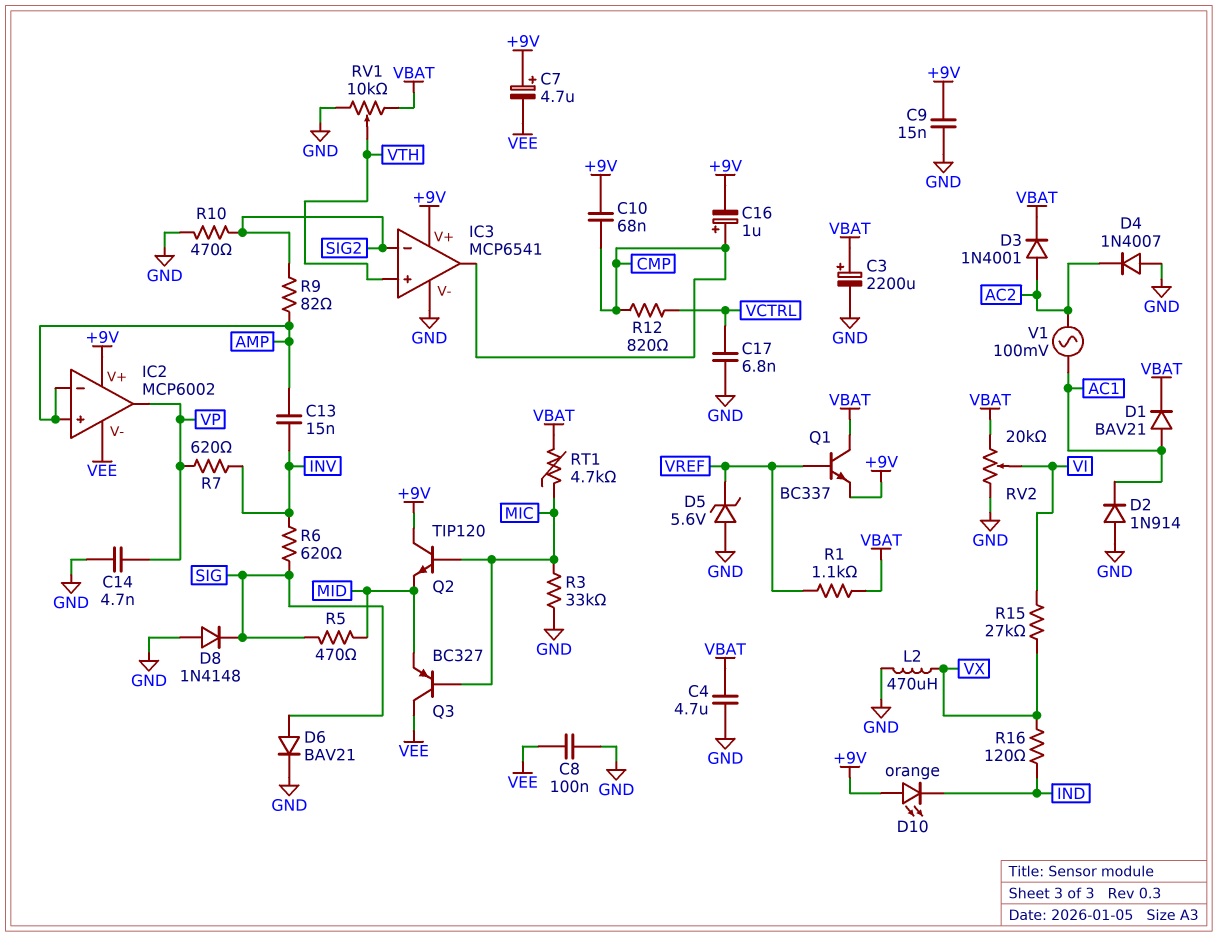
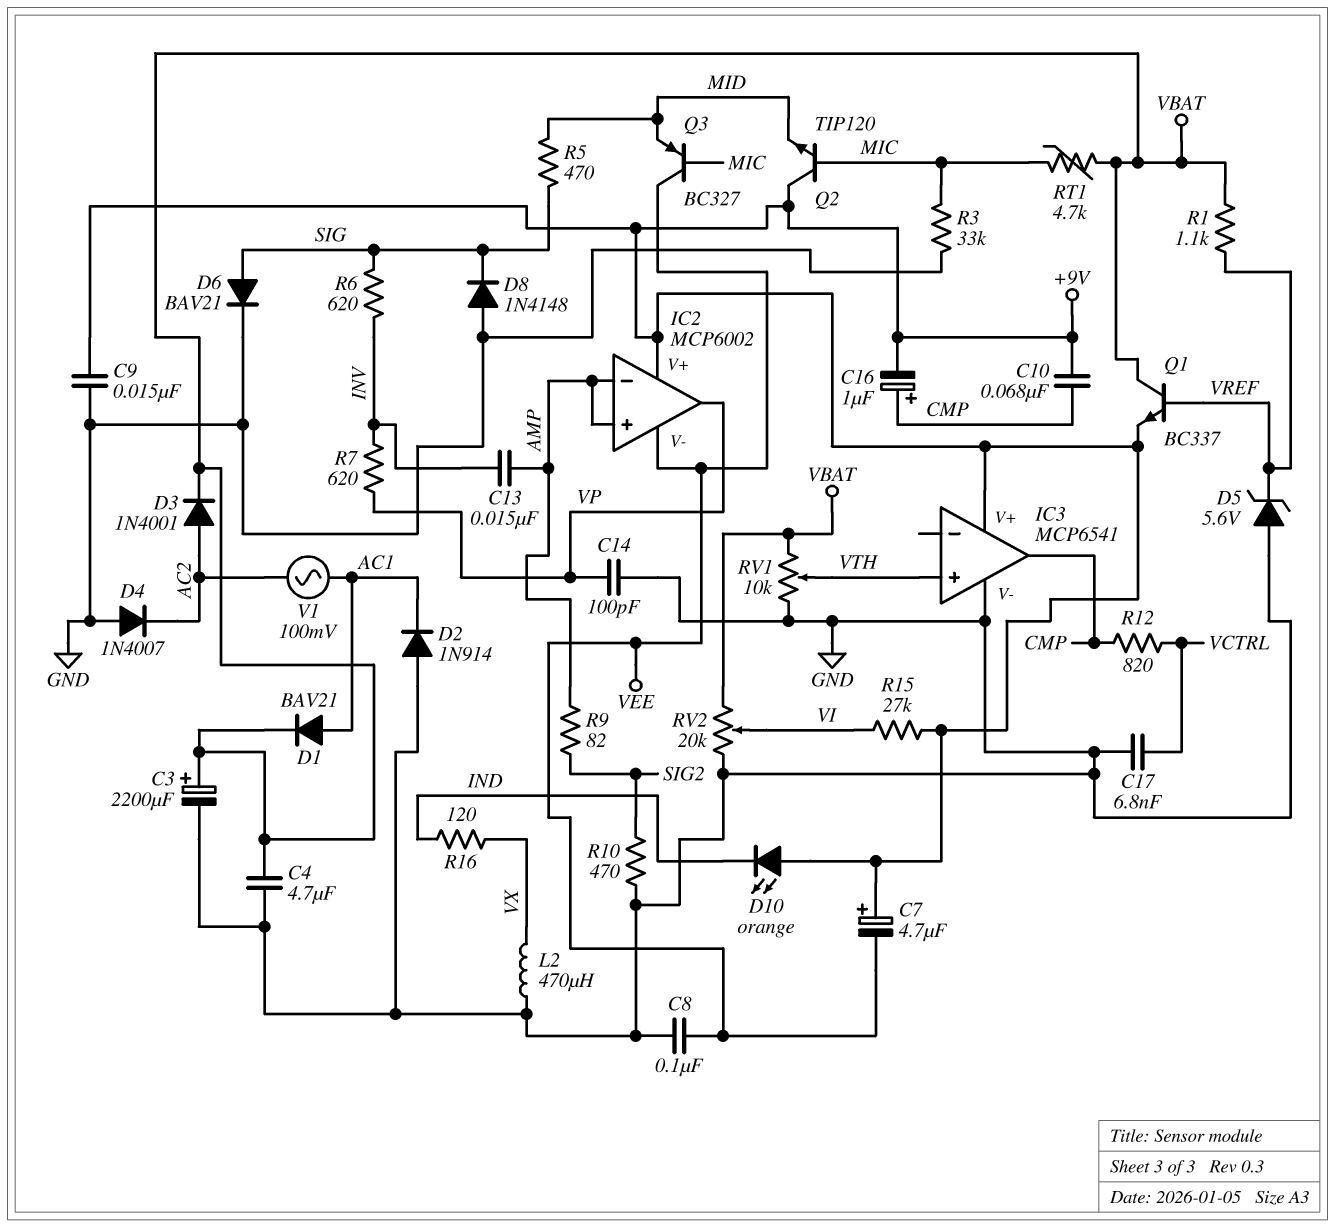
C14: 4.7nF (GND, VP) -> 100pF (GND, VP)
IC3 pin in-: SIG2 -> none
R15: 27k (VI, VX) -> 27k (+9V, VI)

